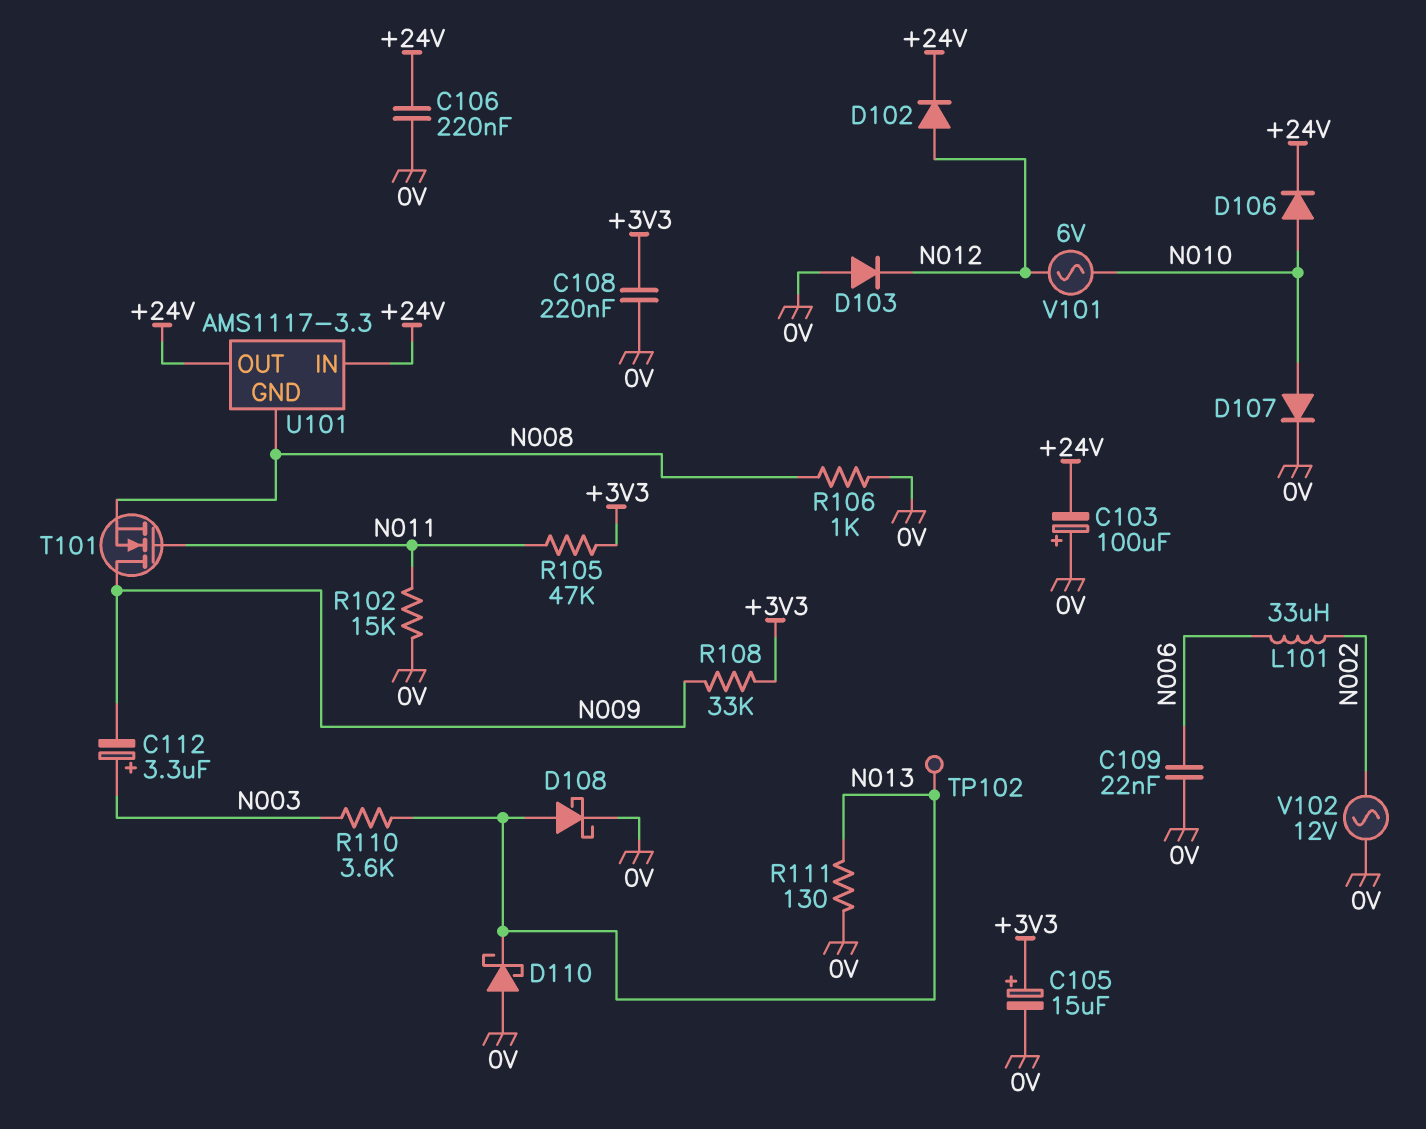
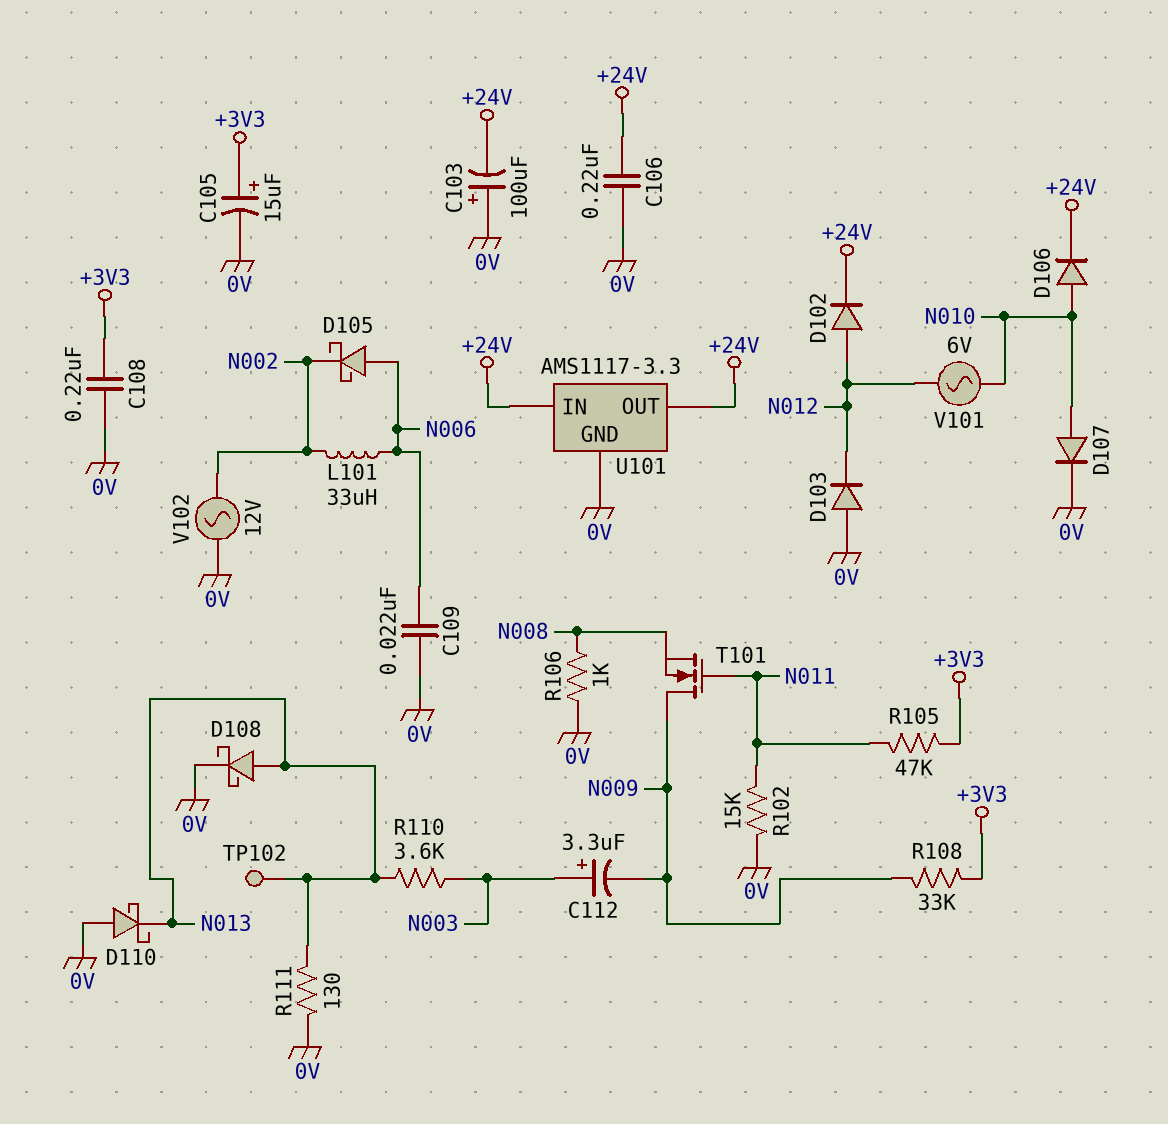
D105: none -> schottky (A N006, K N002)
U101 pin GND: N008 -> 0V

